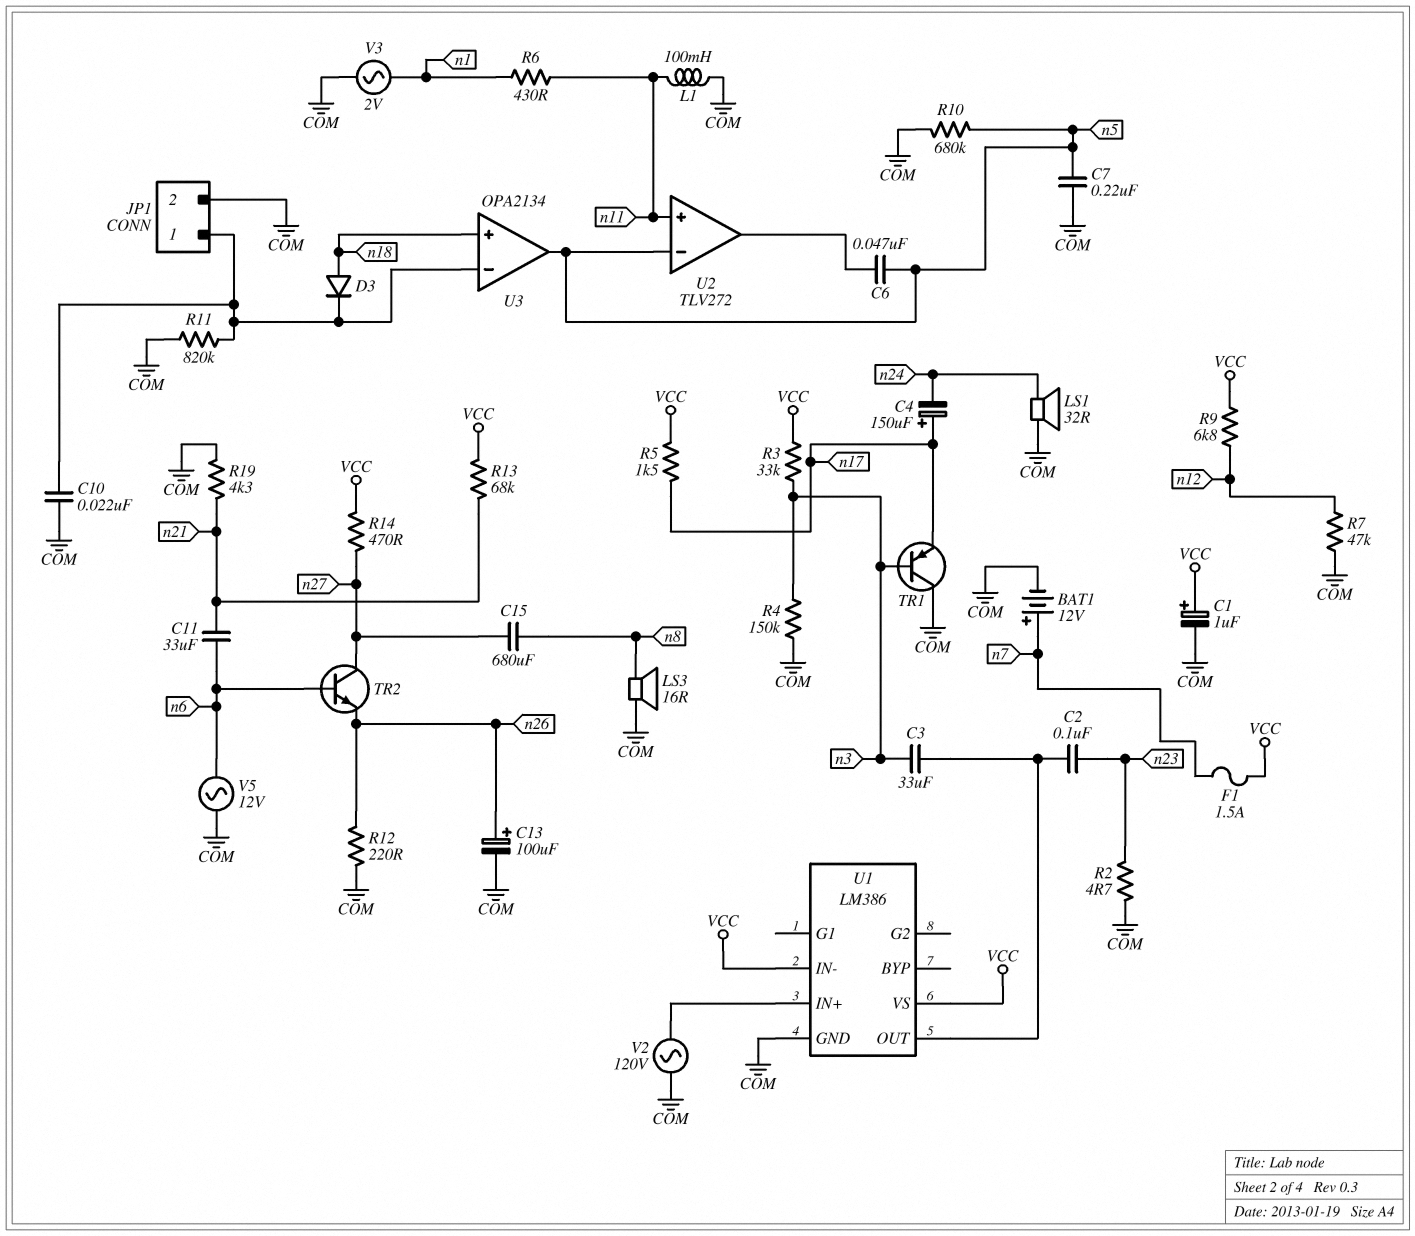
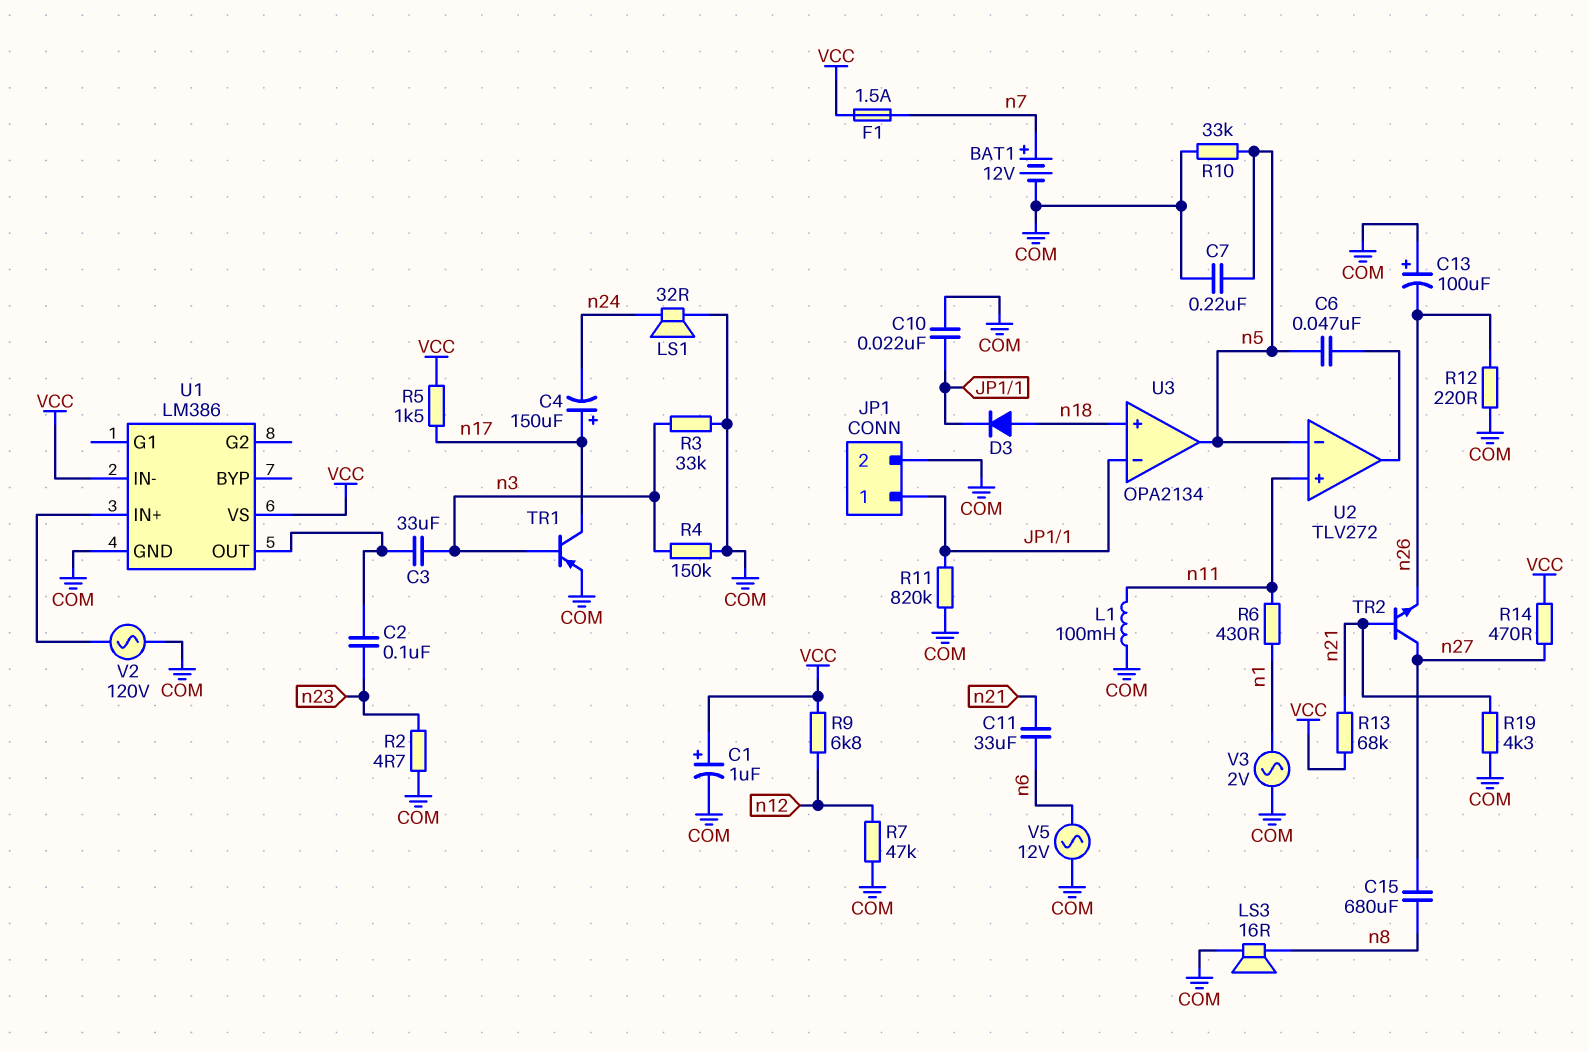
C13: 100uF (plus n26, minus COM) -> 100uF (plus COM, minus n26)
R3: 33k (VCC, n3) -> 33k (COM, n3)
R10: 680k (COM, n5) -> 33k (COM, n5)
TR1: PNP (B n3, C COM, E n17) -> PNP (B n3, C n17, E COM)
TR2: NPN (B n6, C n27, E n26) -> NPN (B n21, C n27, E n26)

